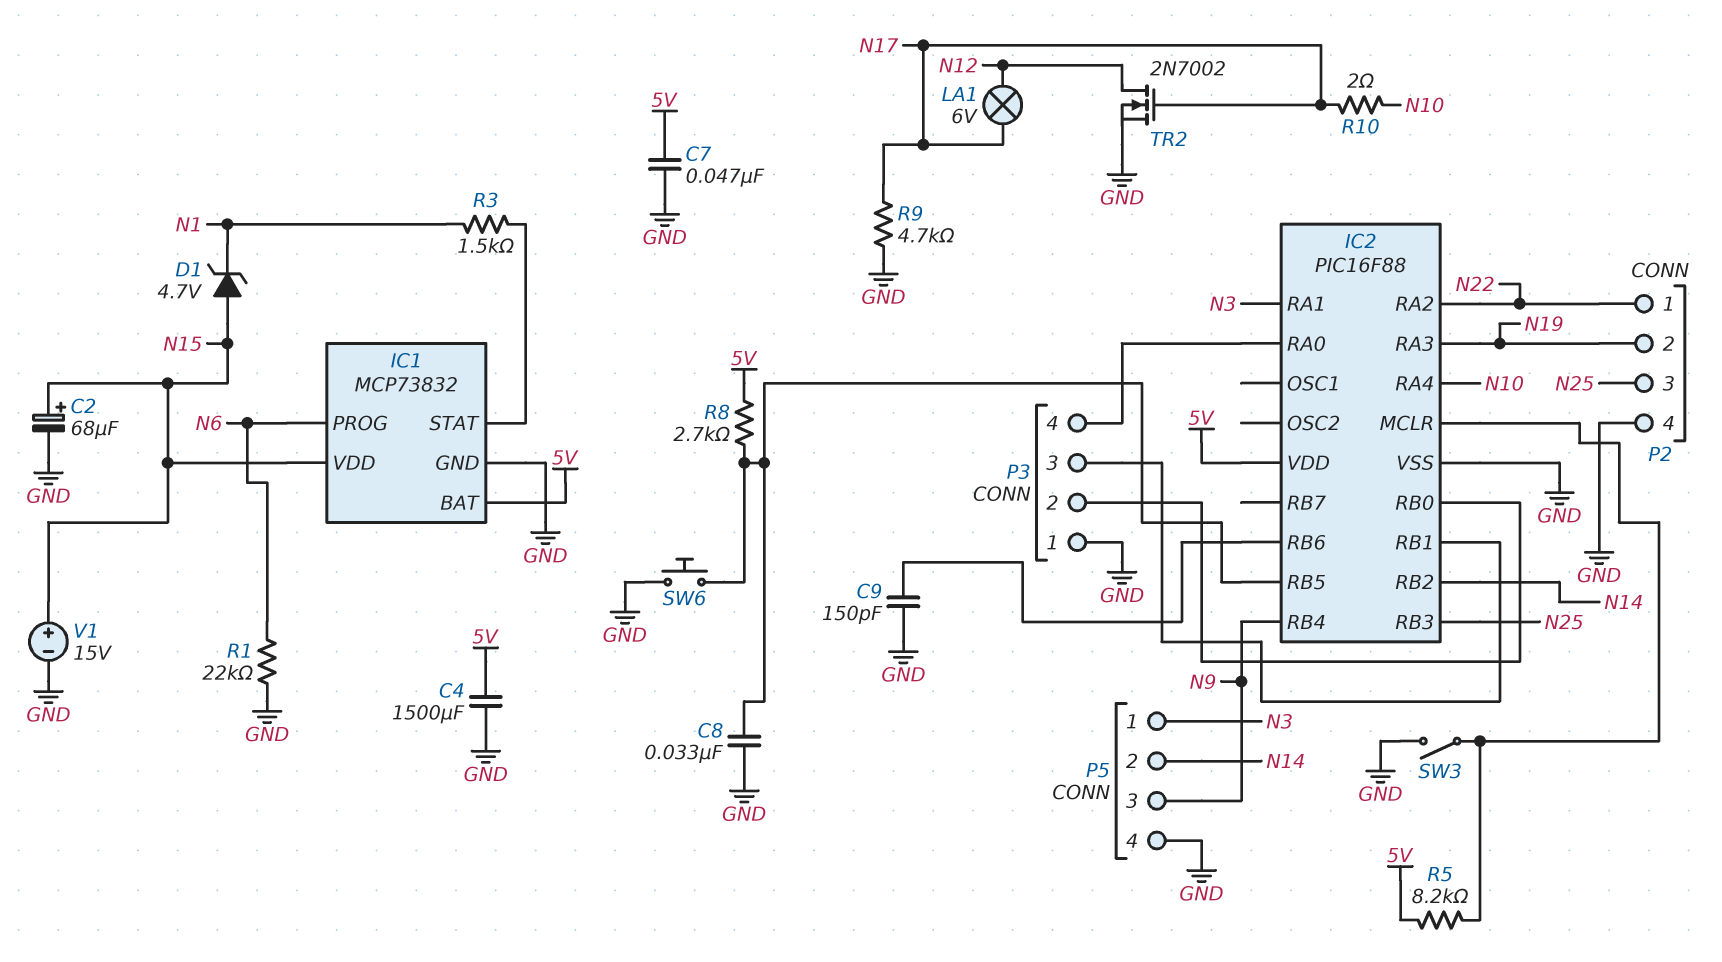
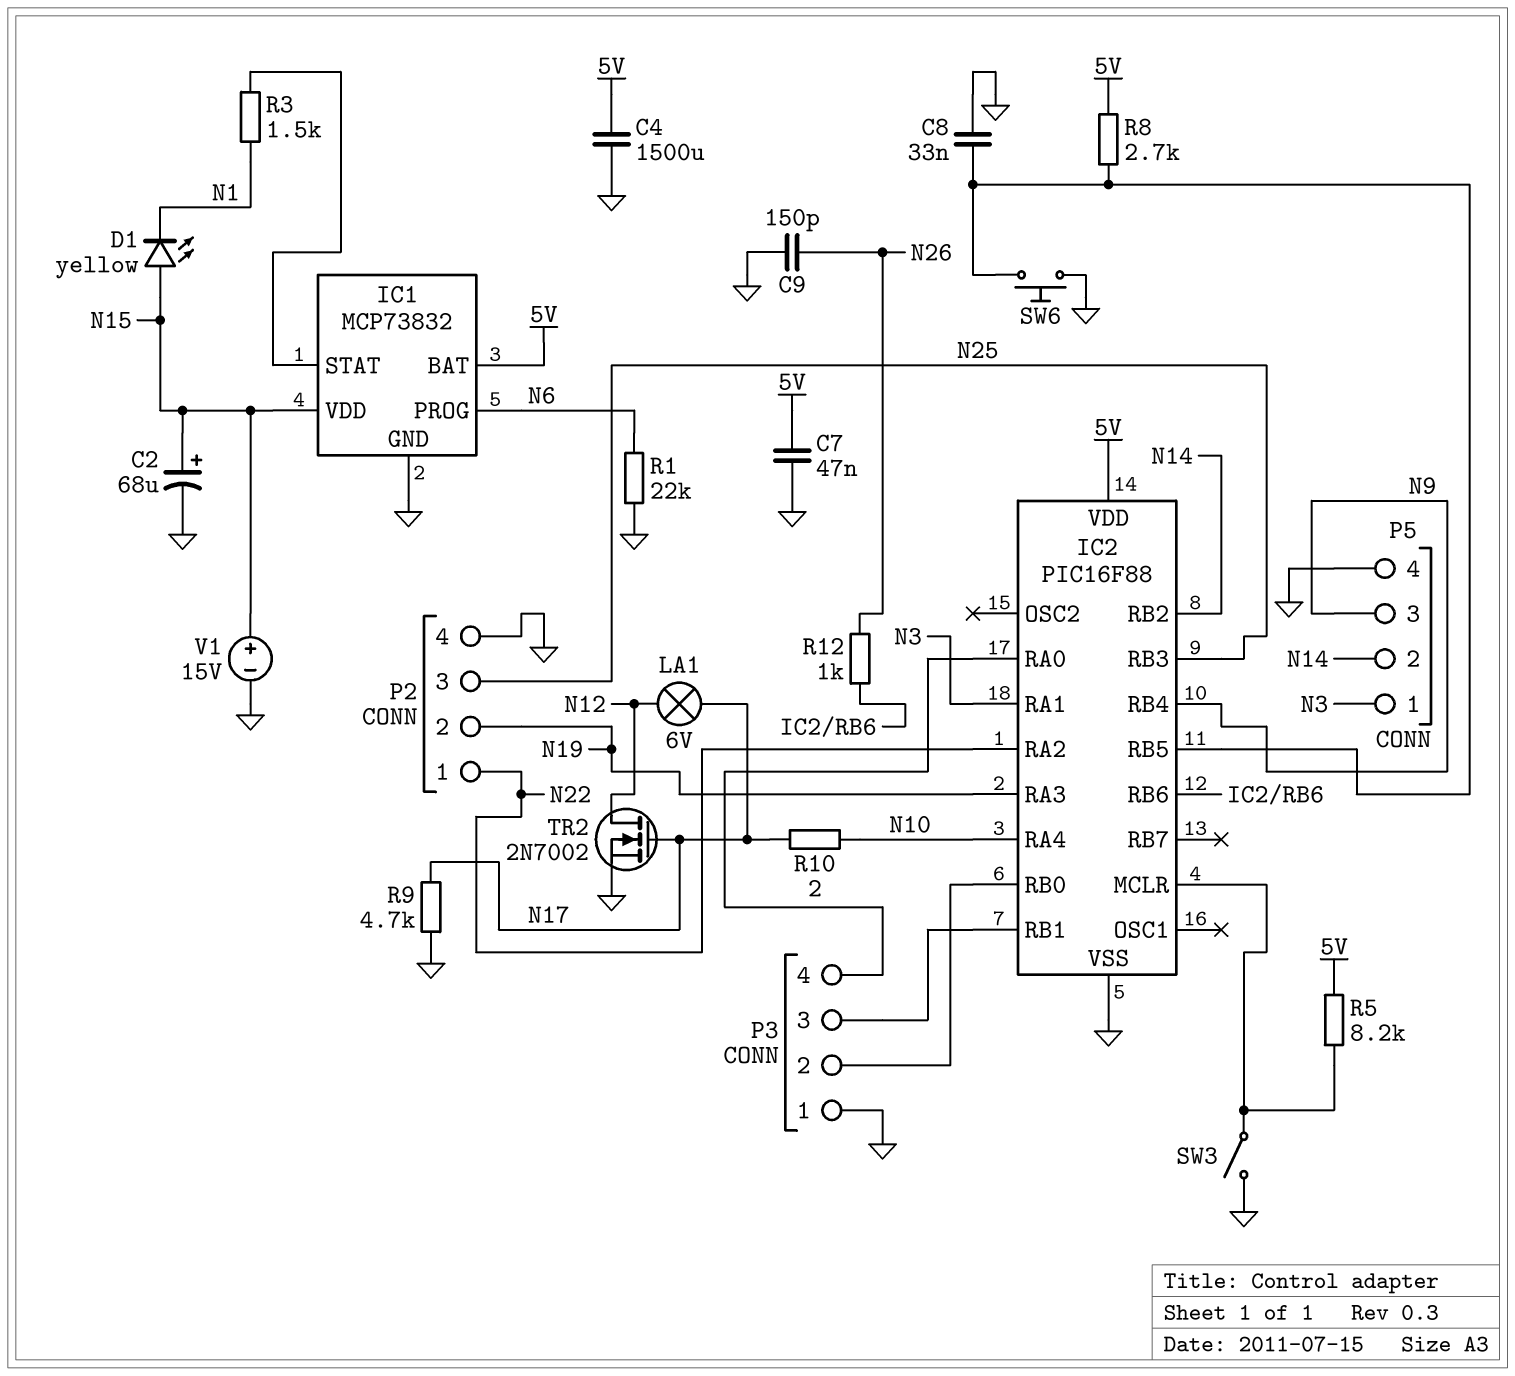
C9: 150pF (GND, IC2/RB6) -> 150pF (GND, N26)
D1: zener 4.7V (A N15, K N1) -> LED yellow (A N15, K N1)
R12: none -> 1k (IC2/RB6, N26)

